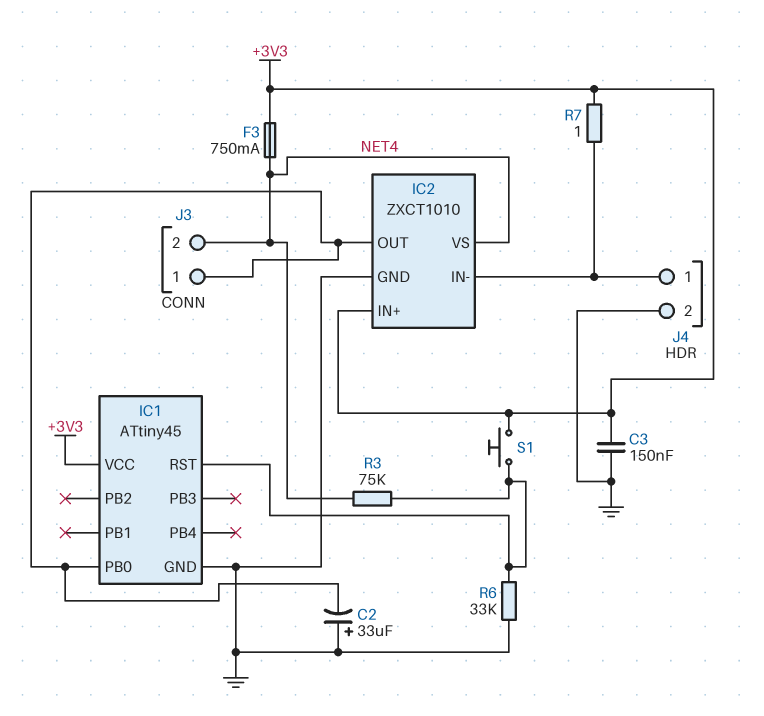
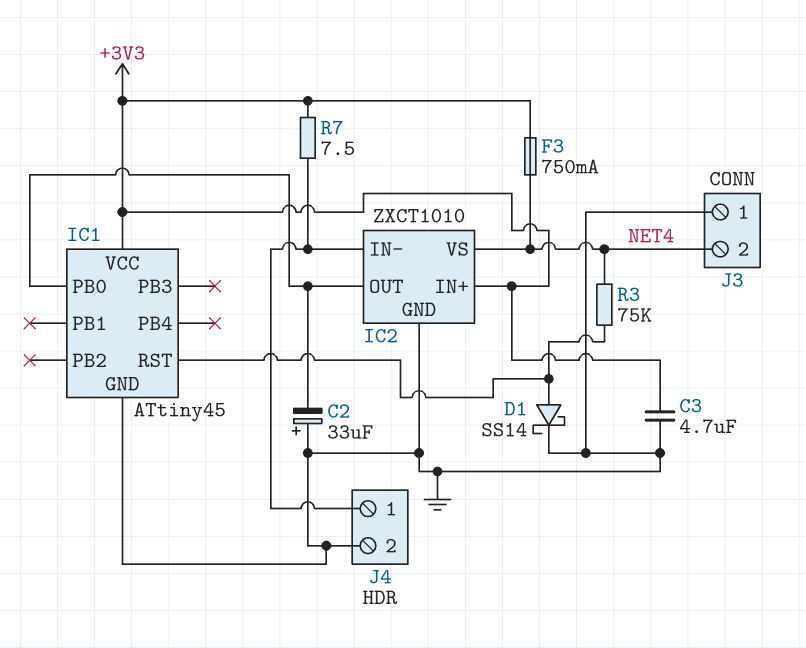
C3: 150nF (+3V3, GND) -> 4.7uF (+3V3, GND)
D1: none -> schottky SS14 (A IC1/RST, K GND)
J3 pin 1: IC1/PB0 -> GND
R6: 33k (GND, IC1/RST) -> none
R7: 1 (+3V3, IC2/IN-) -> 7.5 (+3V3, IC2/IN-)
S1: button (+3V3, IC1/RST) -> none

